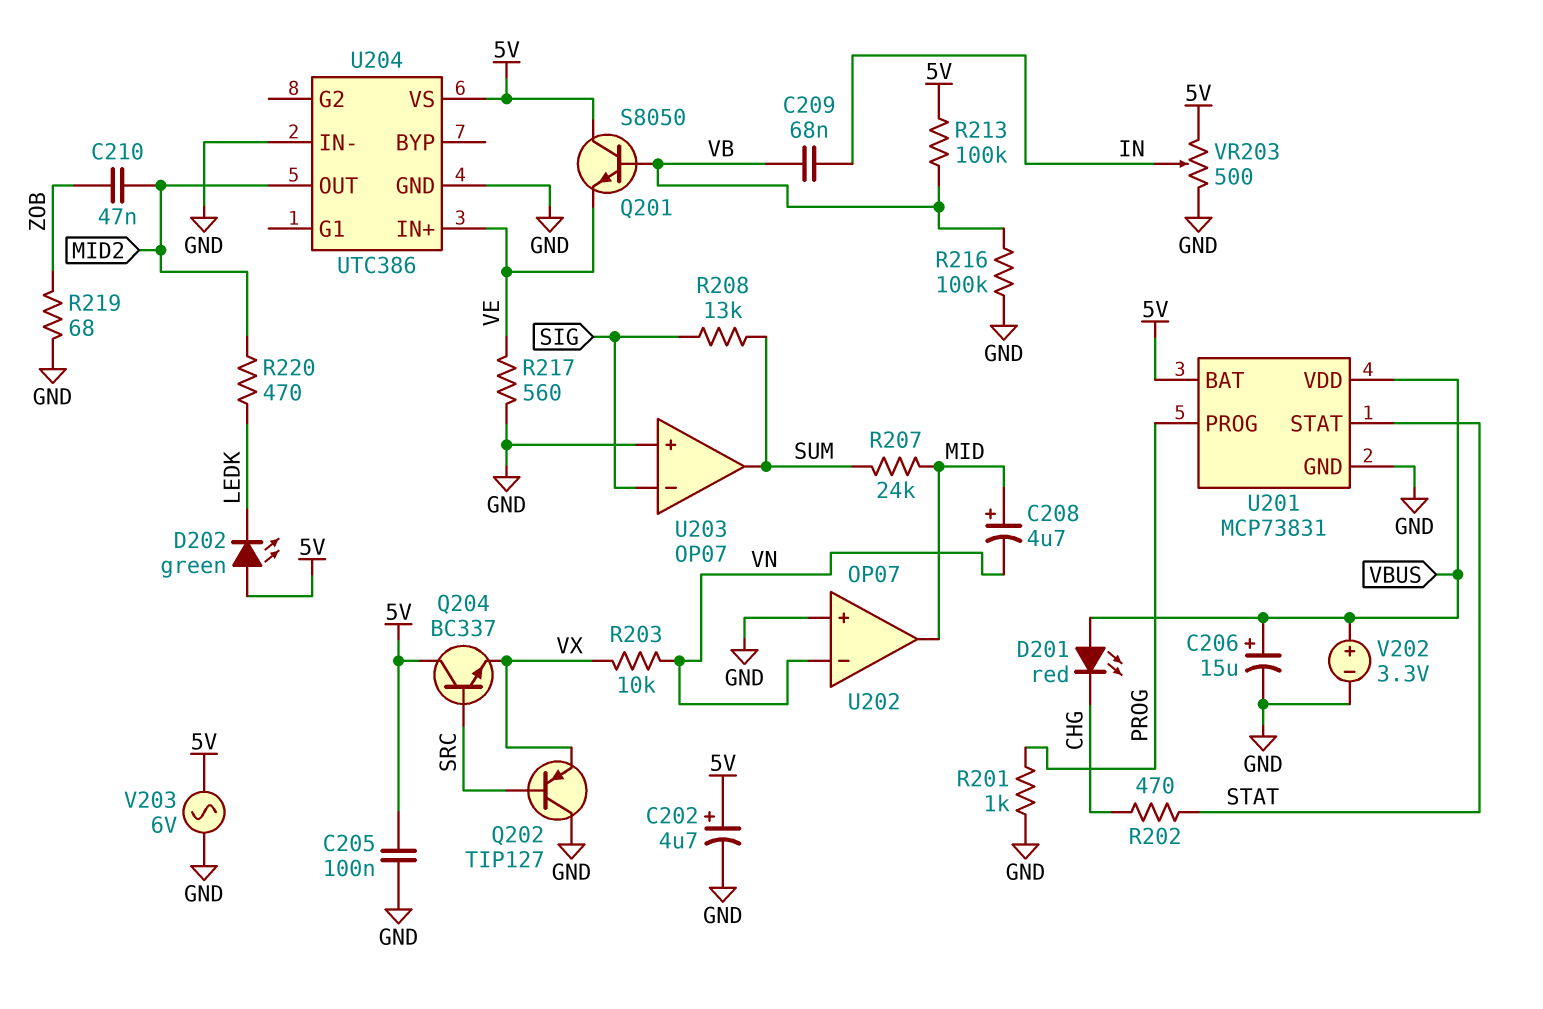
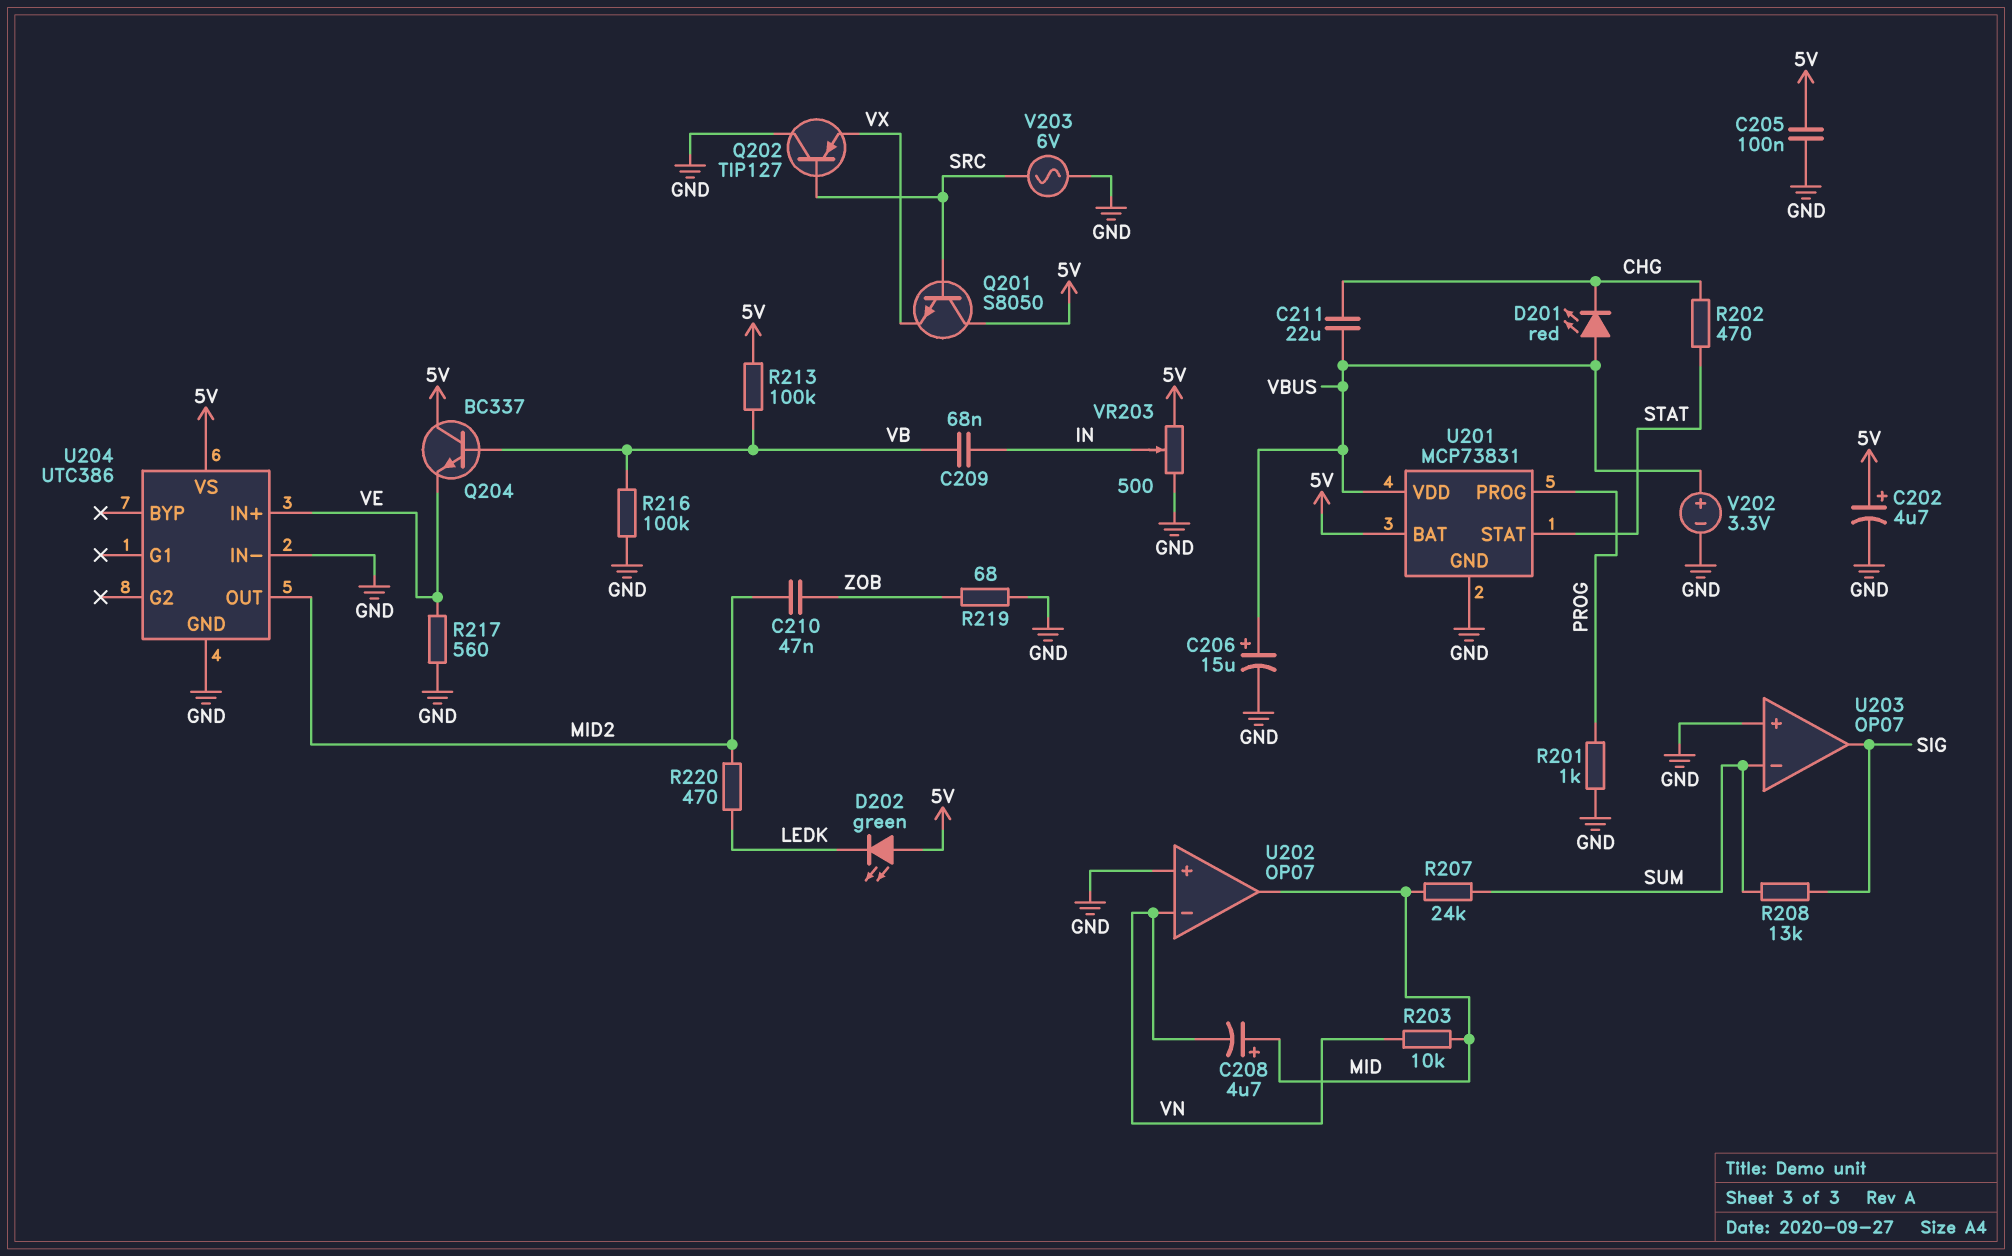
C211: none -> 22uF (CHG, VBUS)
Q201: NPN S8050 (B VB, C 5V, E VE) -> NPN S8050 (B SRC, C 5V, E VX)
Q204: NPN BC337 (B SRC, C 5V, E VX) -> NPN BC337 (B VB, C 5V, E VE)
R203: 10k (VN, VX) -> 10k (MID, VN)
U203 pin in-: SIG -> SUM
U203 pin out: SUM -> SIG
V203: AC 6V (5V, GND) -> AC 6V (GND, SRC)

